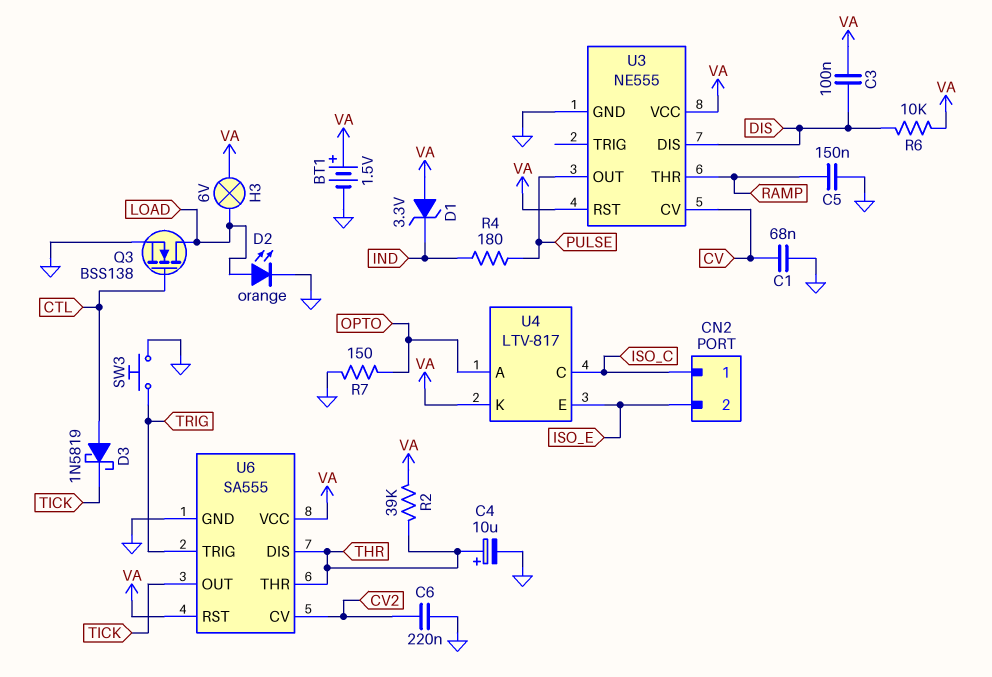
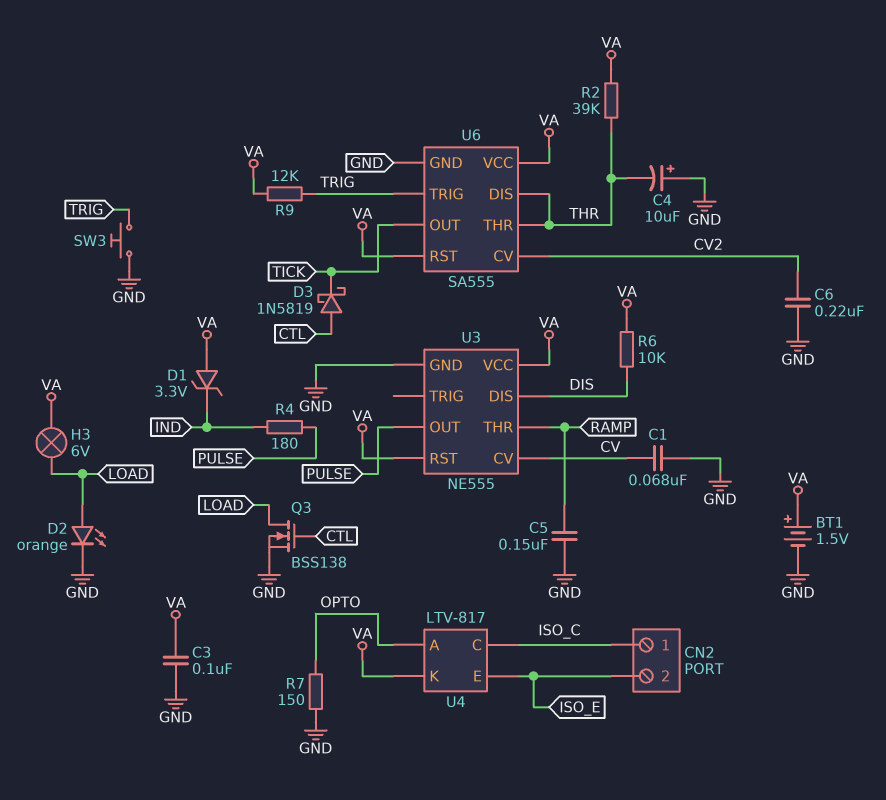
C3: 100nF (DIS, VA) -> 100nF (GND, VA)
C4: 10uF (plus THR, minus GND) -> 10uF (plus GND, minus THR)
R9: none -> 12k (TRIG, VA)

